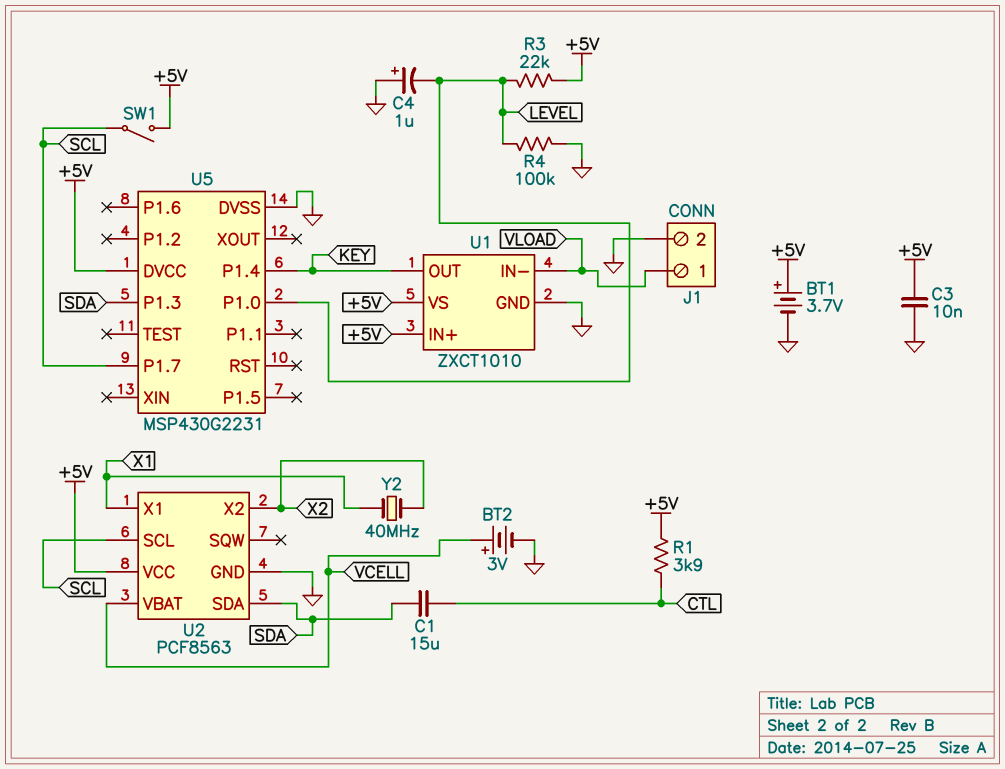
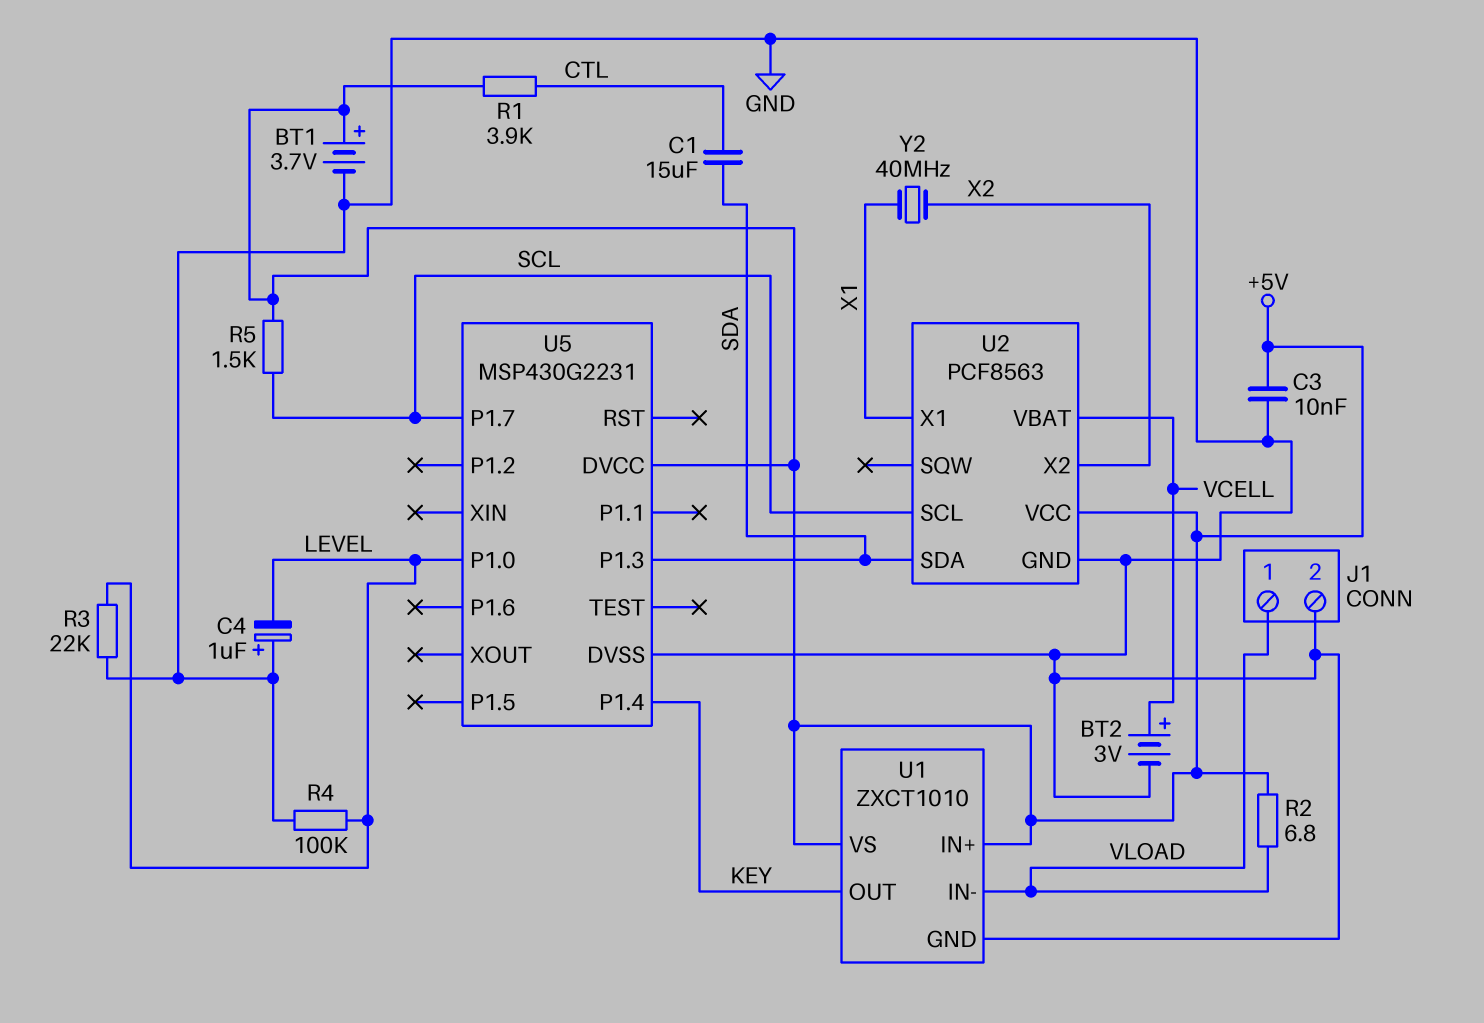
R2: none -> 6.8 (+5V, VLOAD)
R3: 22k (+5V, LEVEL) -> 22k (GND, LEVEL)
R5: none -> 1.5k (+5V, SCL)
SW1: switch (+5V, SCL) -> none

